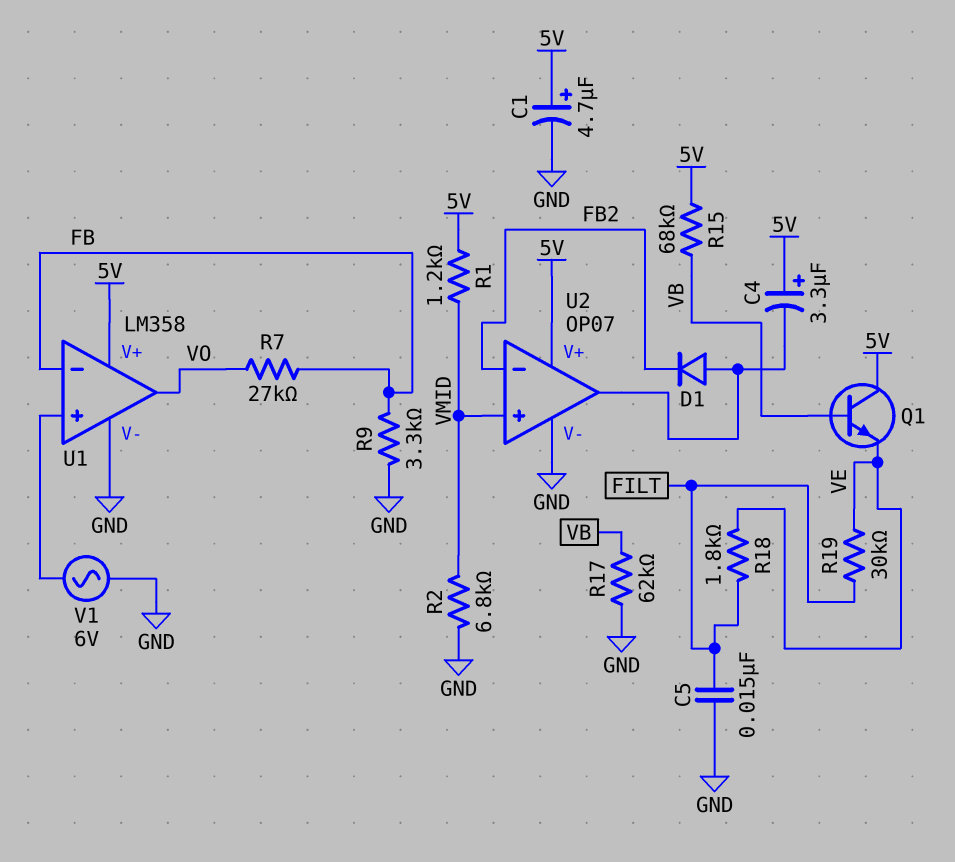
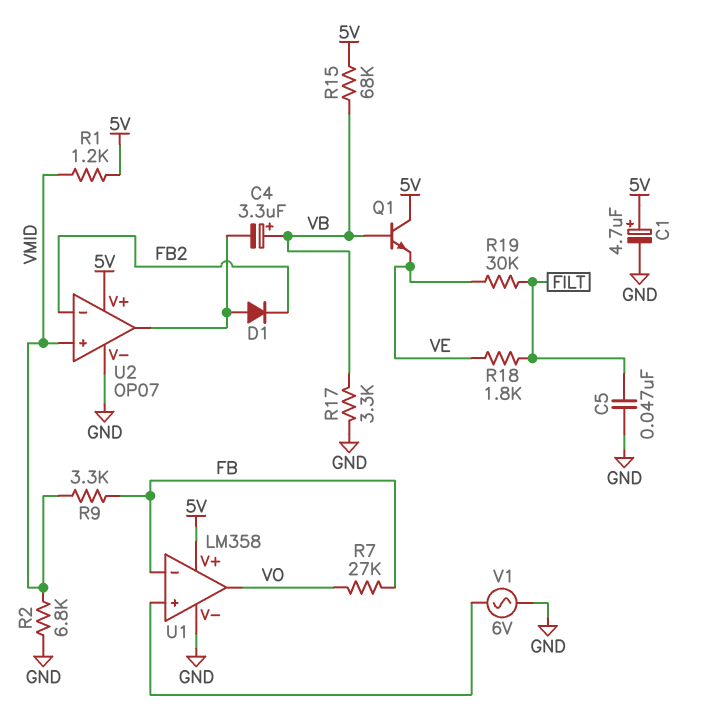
C4: 3.3uF (plus 5V, minus U2/out) -> 3.3uF (plus VB, minus U2/out)
C5: 15nF (FILT, GND) -> 47nF (FILT, GND)
R9: 3.3k (FB, GND) -> 3.3k (FB, VMID)
R17: 62k (GND, VB) -> 3.3k (GND, VB)

